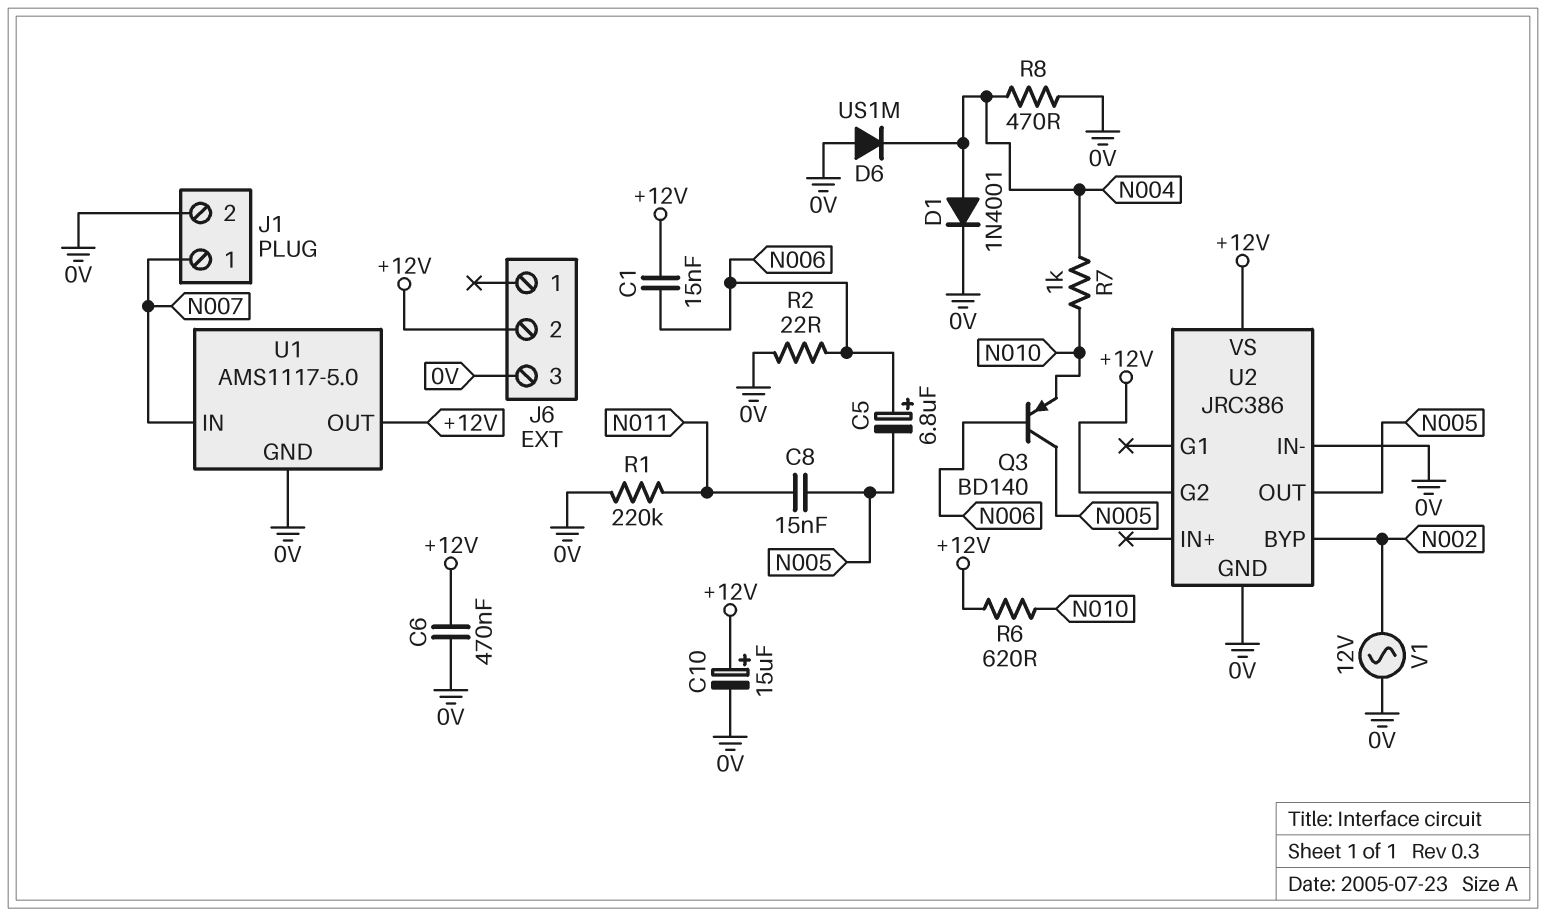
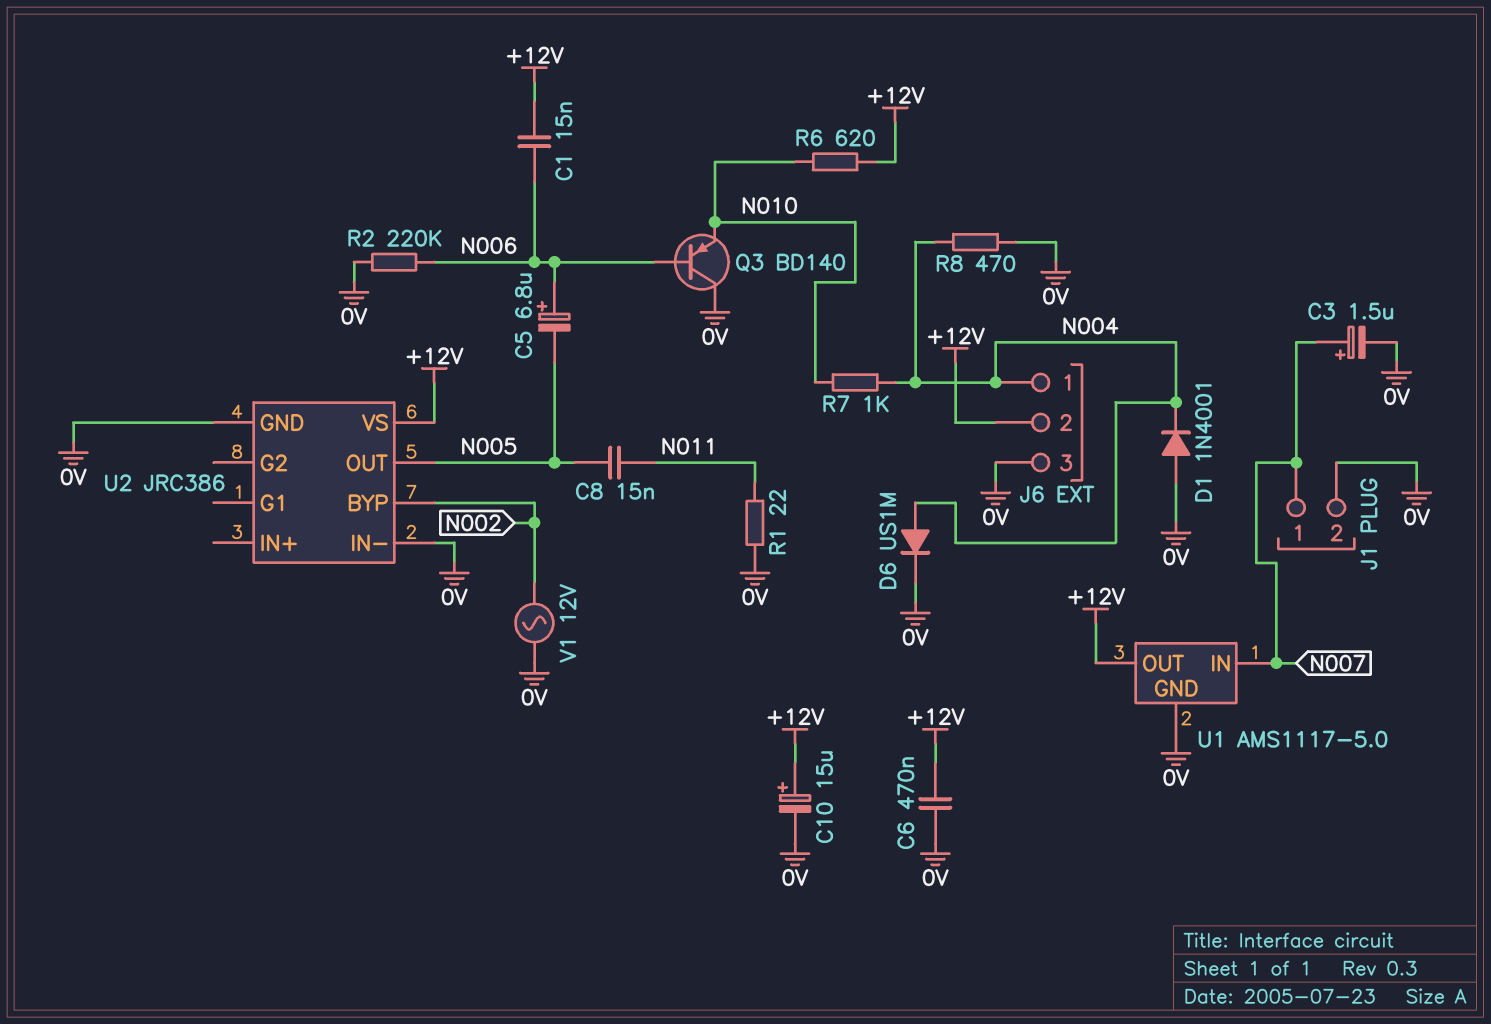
C3: none -> 1.5uF (plus N007, minus 0V)
D1: diode 1N4001 (A N004, K 0V) -> diode 1N4001 (A 0V, K N004)
D6: diode US1M (A 0V, K N004) -> diode US1M (A N004, K 0V)
J6 pin 1: none -> N004
Q3: PNP BD140 (B N006, C N005, E N010) -> PNP BD140 (B N006, C 0V, E N010)
R1: 220k (0V, N011) -> 22 (0V, N011)
R2: 22 (0V, N006) -> 220k (0V, N006)
U2 pin G2: +12V -> none

